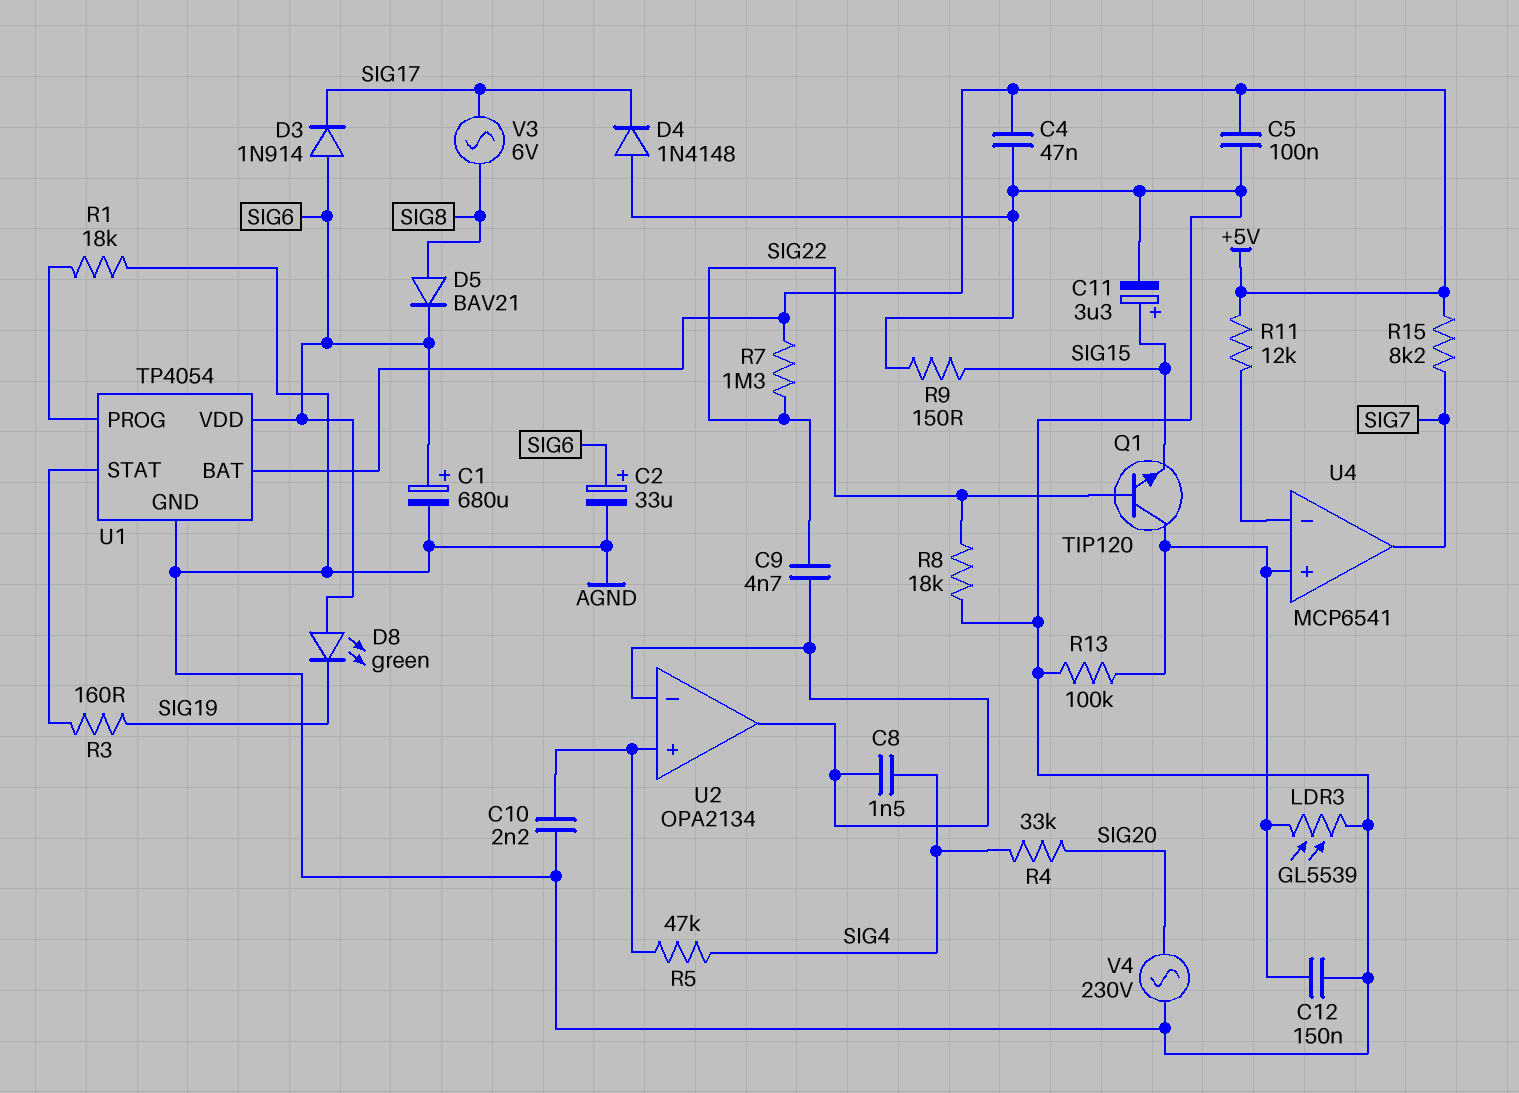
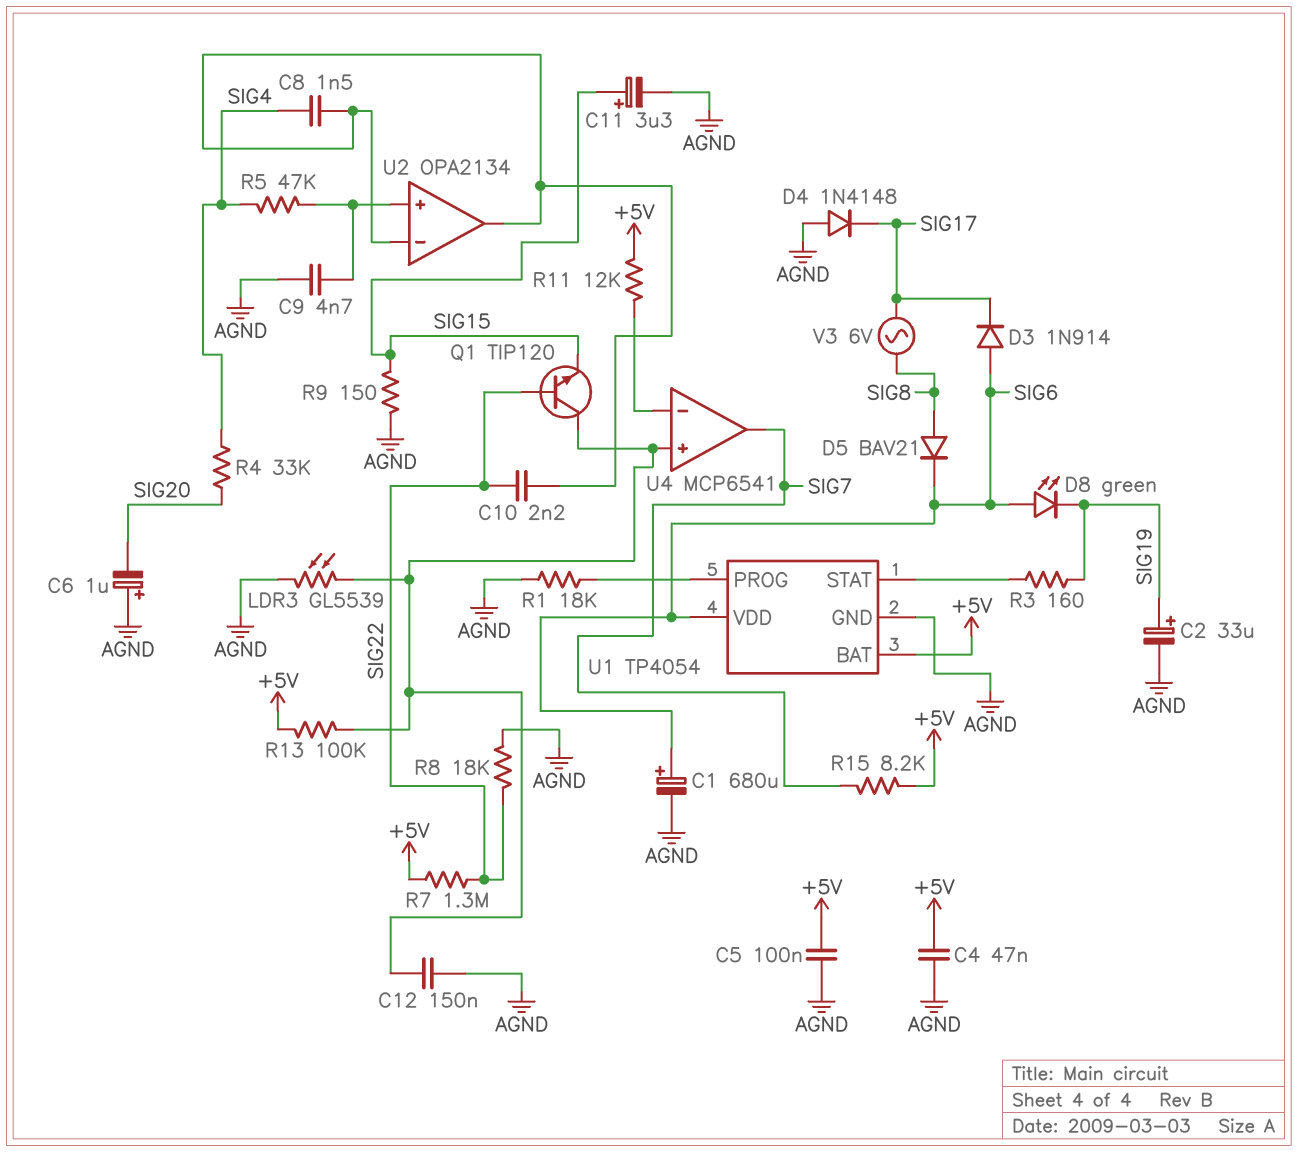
C2: 33uF (plus SIG6, minus AGND) -> 33uF (plus SIG19, minus AGND)
C6: none -> 1uF (plus AGND, minus SIG20)
C9: 4.7nF (SIG22, U2/in-) -> 4.7nF (AGND, U2/in+)
C10: 2.2nF (AGND, U2/in+) -> 2.2nF (SIG22, U2/in-)
R13: 100k (AGND, U4/in+) -> 100k (+5V, U4/in+)
V4: AC 230V (AGND, SIG20) -> none

